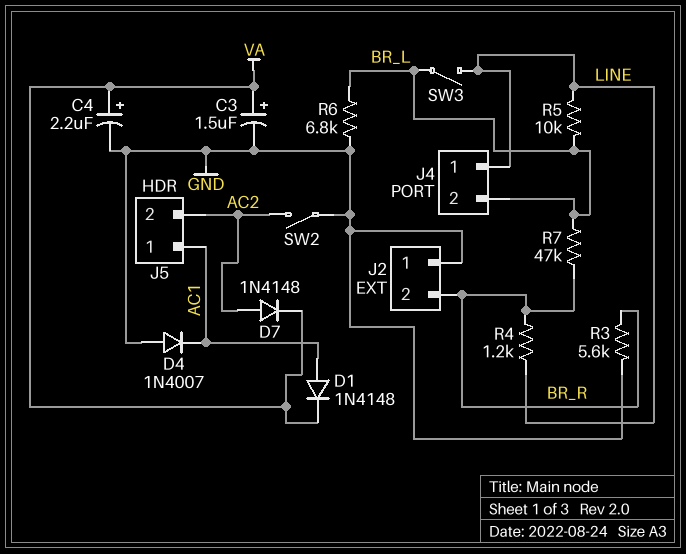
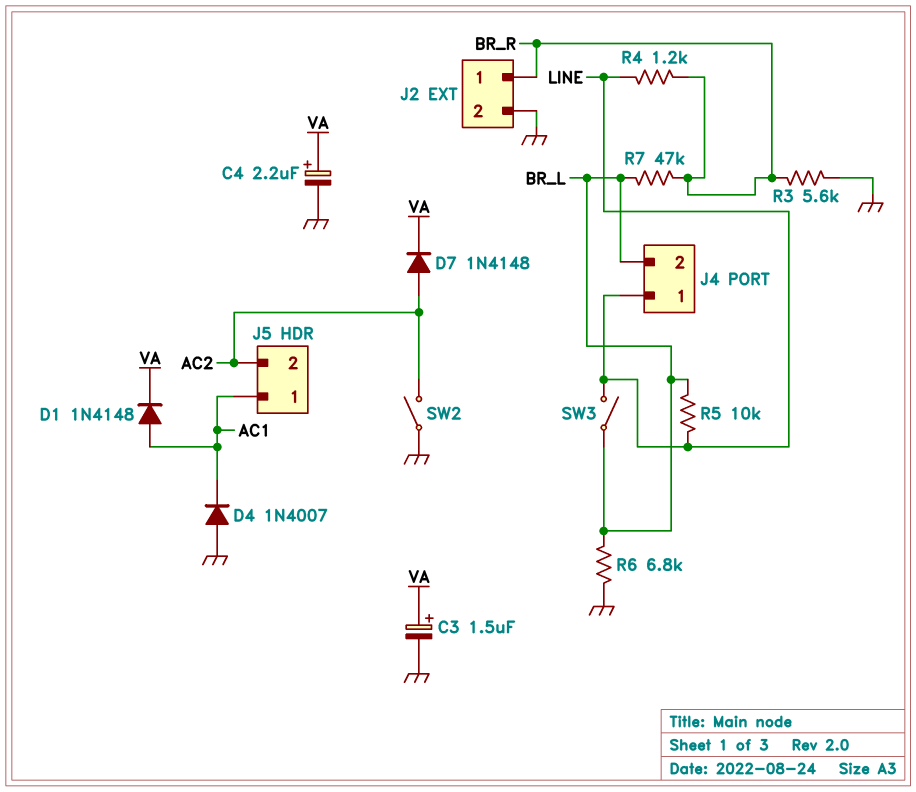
J2 pin 1: GND -> BR_R
J2 pin 2: BR_R -> GND

